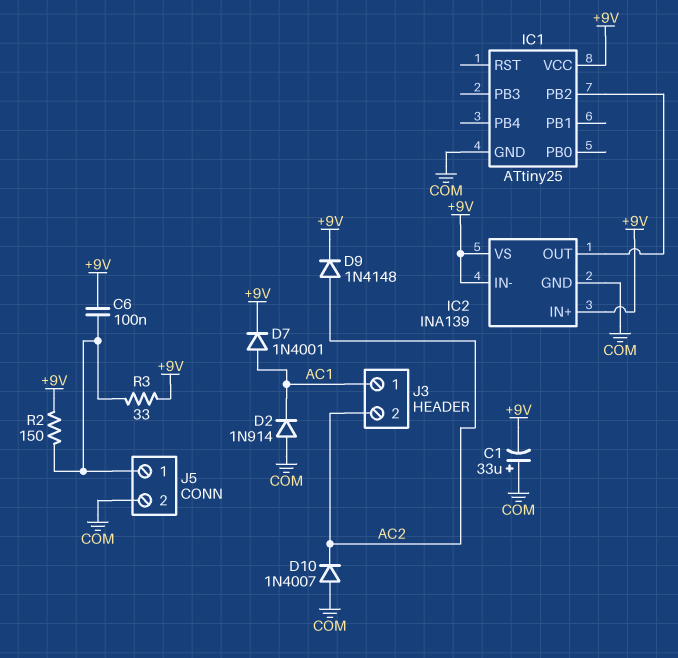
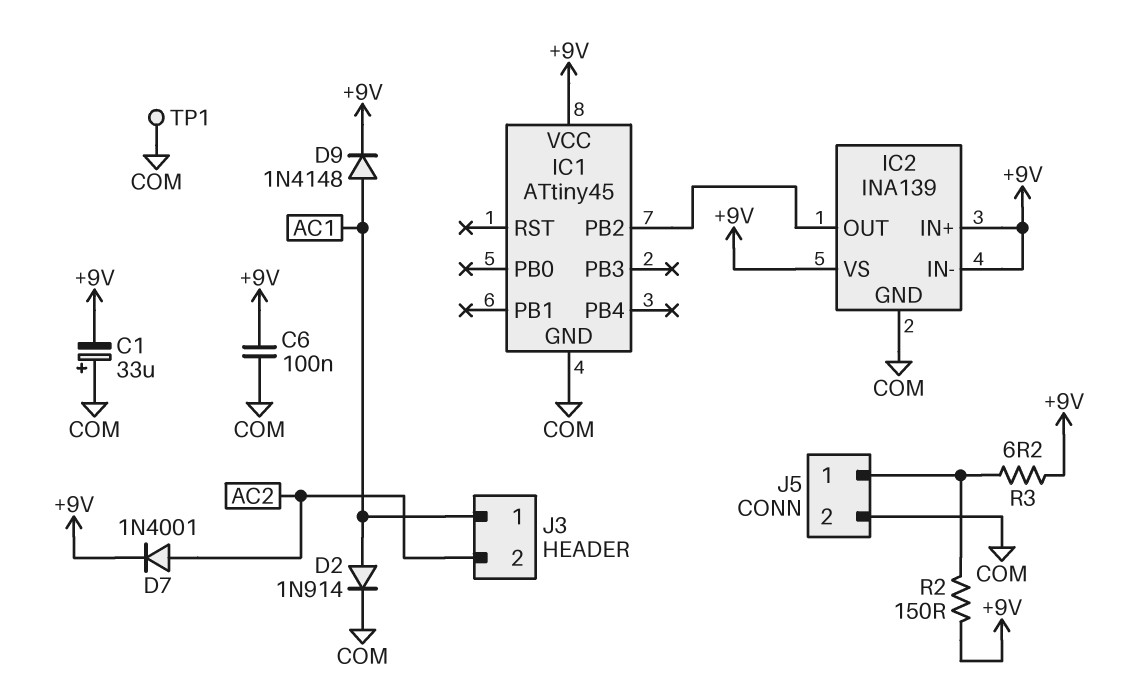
C6: 100nF (+9V, J5/1) -> 100nF (+9V, COM)
D2: diode 1N914 (A COM, K AC1) -> diode 1N914 (A AC1, K COM)
D7: diode 1N4001 (A AC1, K +9V) -> diode 1N4001 (A AC2, K +9V)
D9: diode 1N4148 (A AC2, K +9V) -> diode 1N4148 (A AC1, K +9V)
D10: diode 1N4007 (A COM, K AC2) -> none
IC1: ATtiny25 -> ATtiny45
R3: 33 (+9V, J5/1) -> 6.2 (+9V, J5/1)
TP1: none -> test point (COM)

